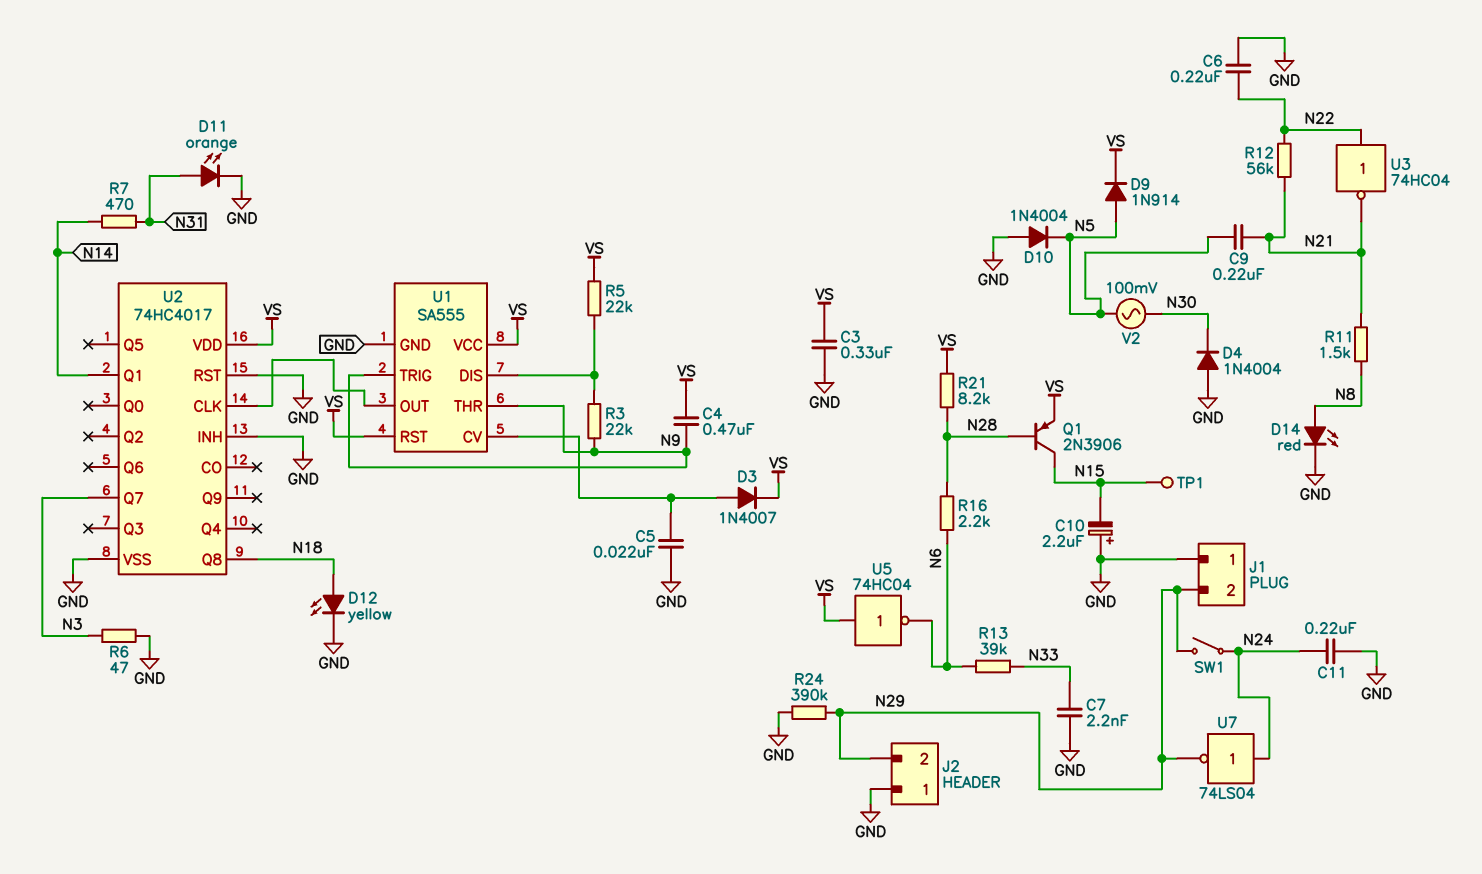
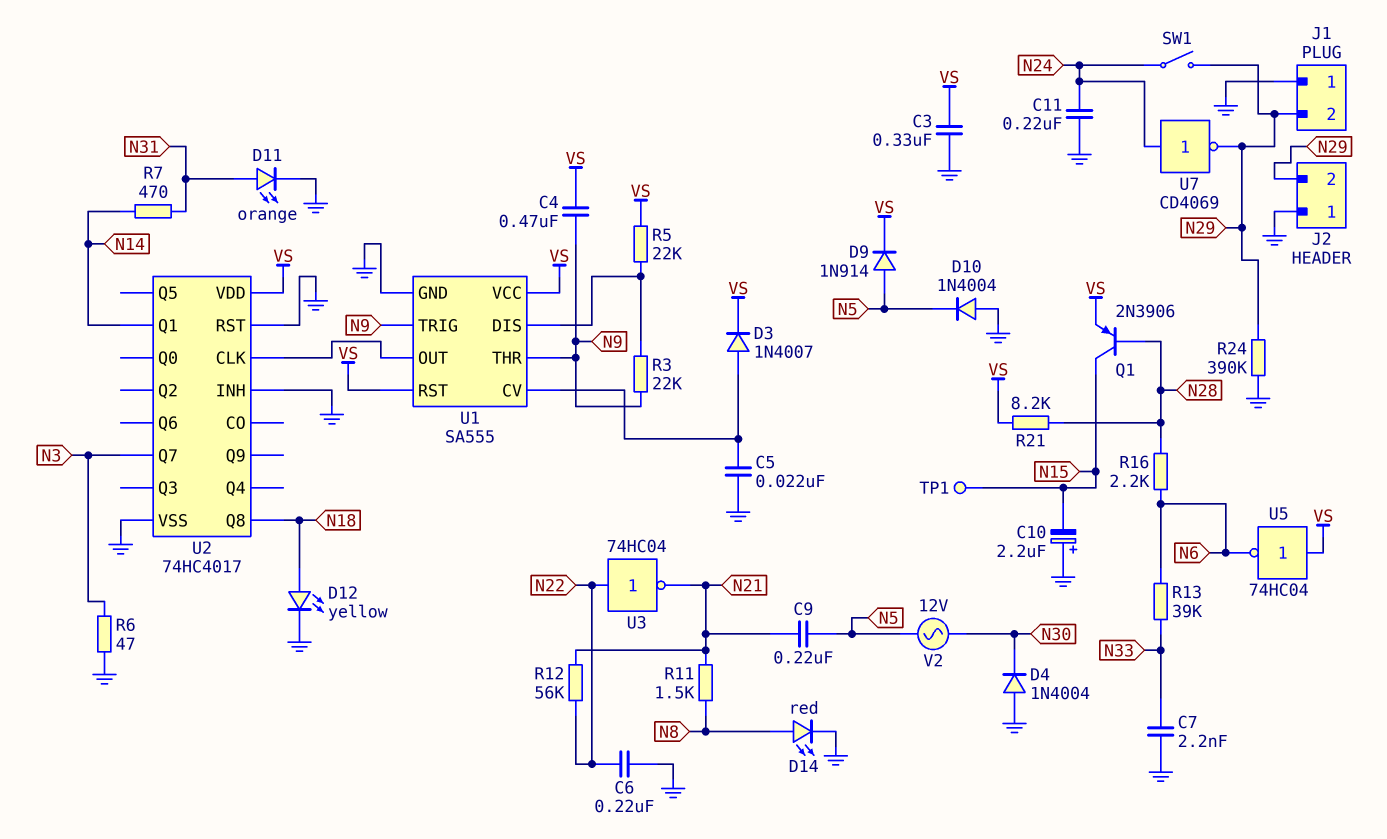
U7: NOT 74LS04 (in N24, out N29) -> NOT CD4069 (in N24, out N29)
V2: AC 100mV (N5, N30) -> AC 12V (N5, N30)

